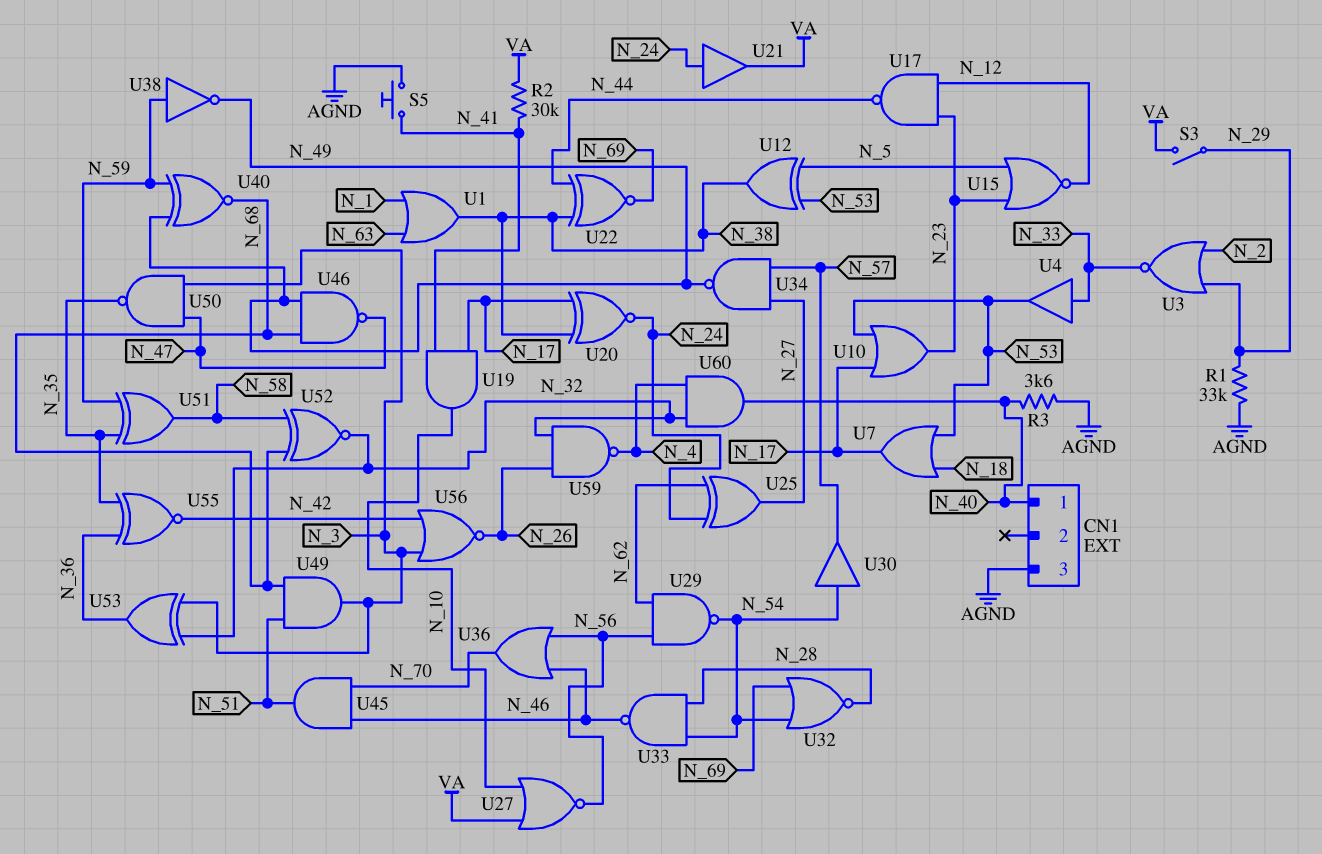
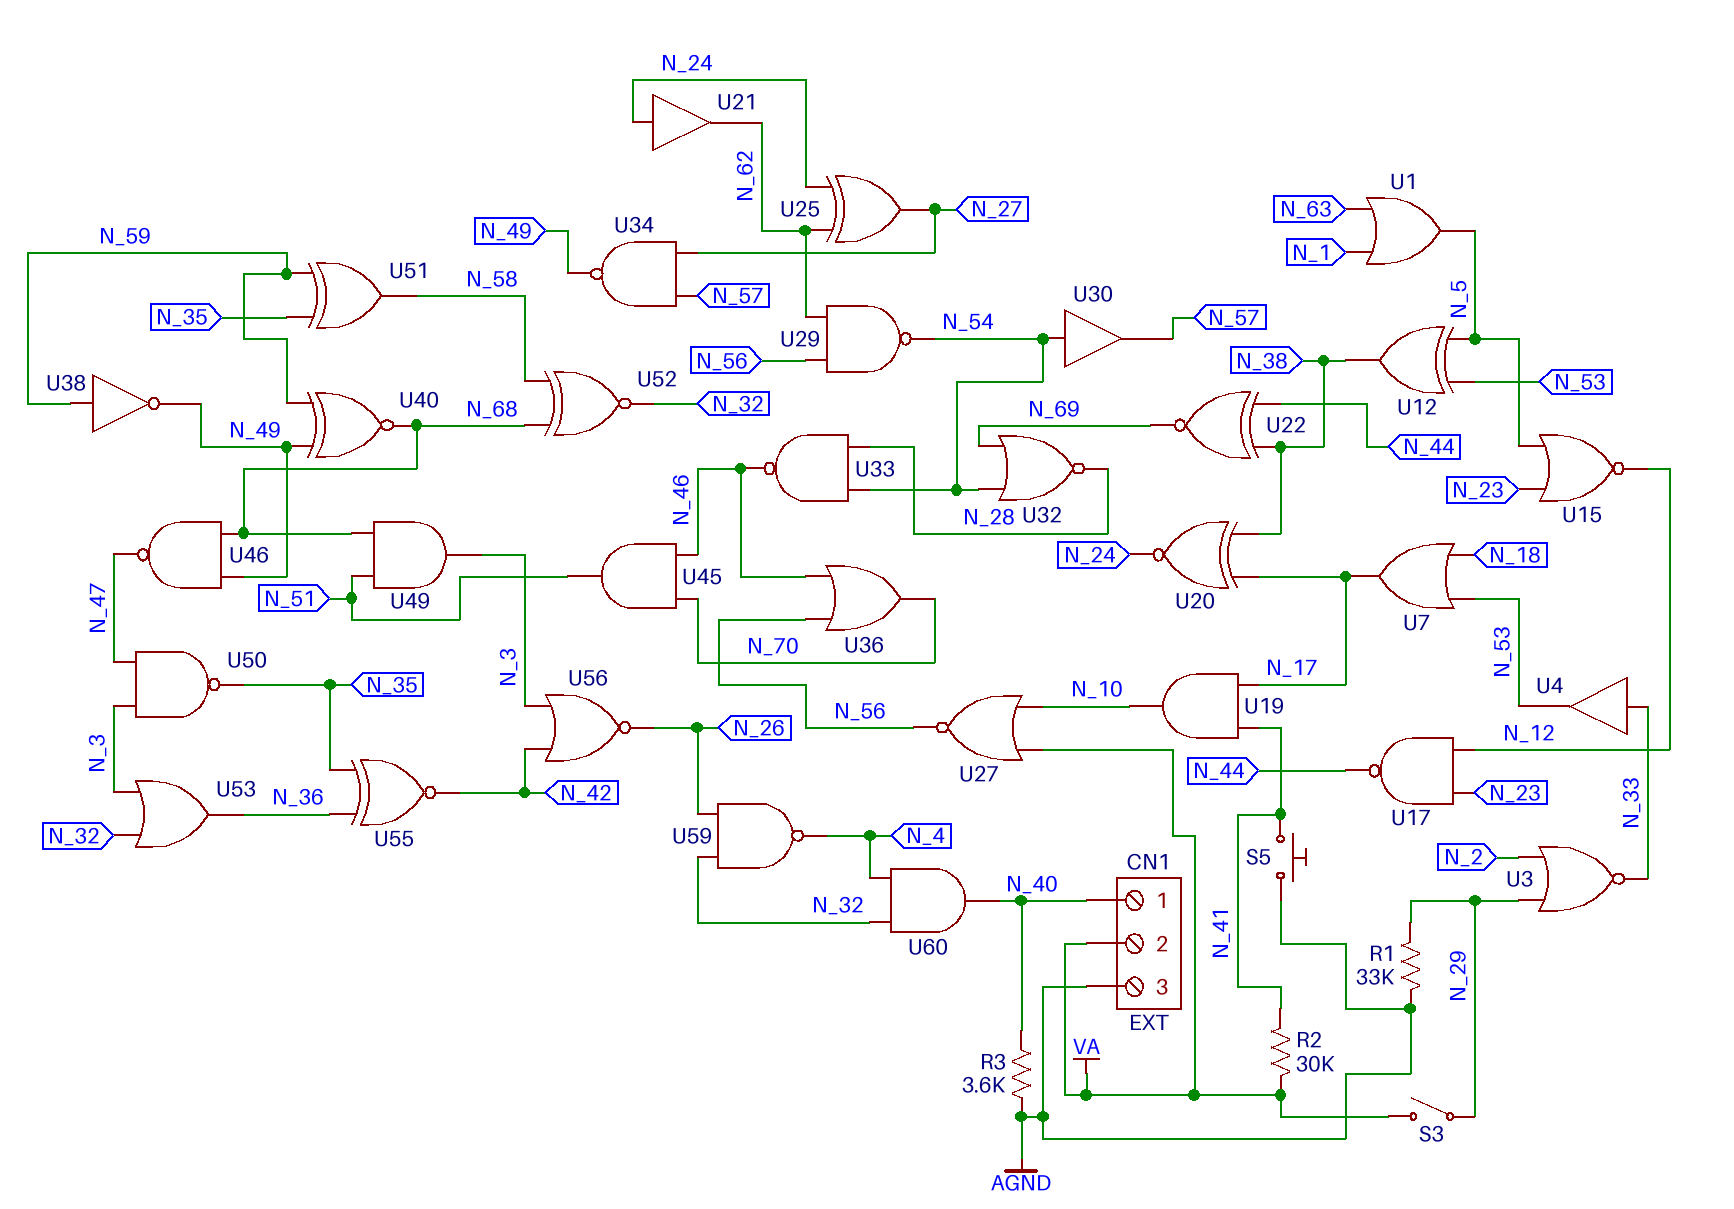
CN1 pin 2: none -> VA
U1: OR (in N_1, in N_63, out N_38) -> OR (in N_1, in N_63, out N_5)
U10: OR (in N_17, in N_53, out N_23) -> none
U21: buffer (in N_24, out VA) -> buffer (in N_24, out N_62)
U53: XOR (in N_3, in N_32, out N_36) -> OR (in N_3, in N_32, out N_36)

